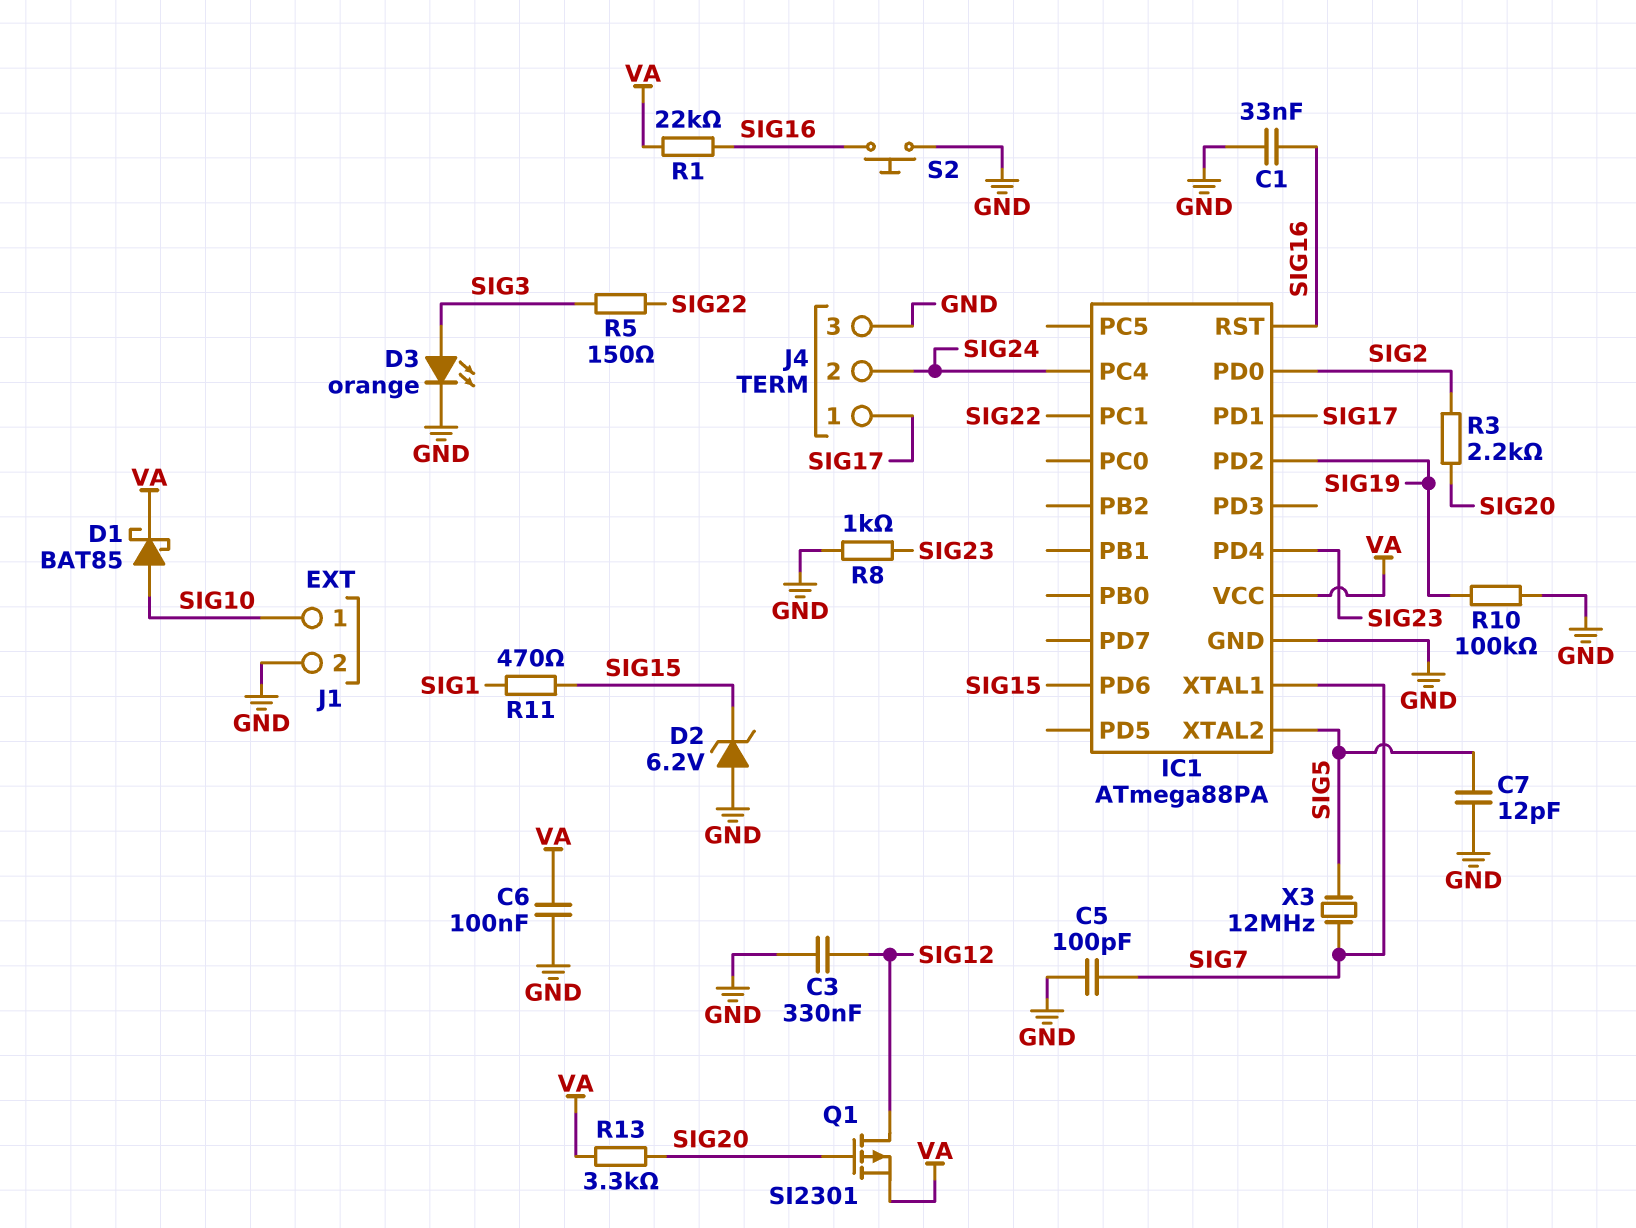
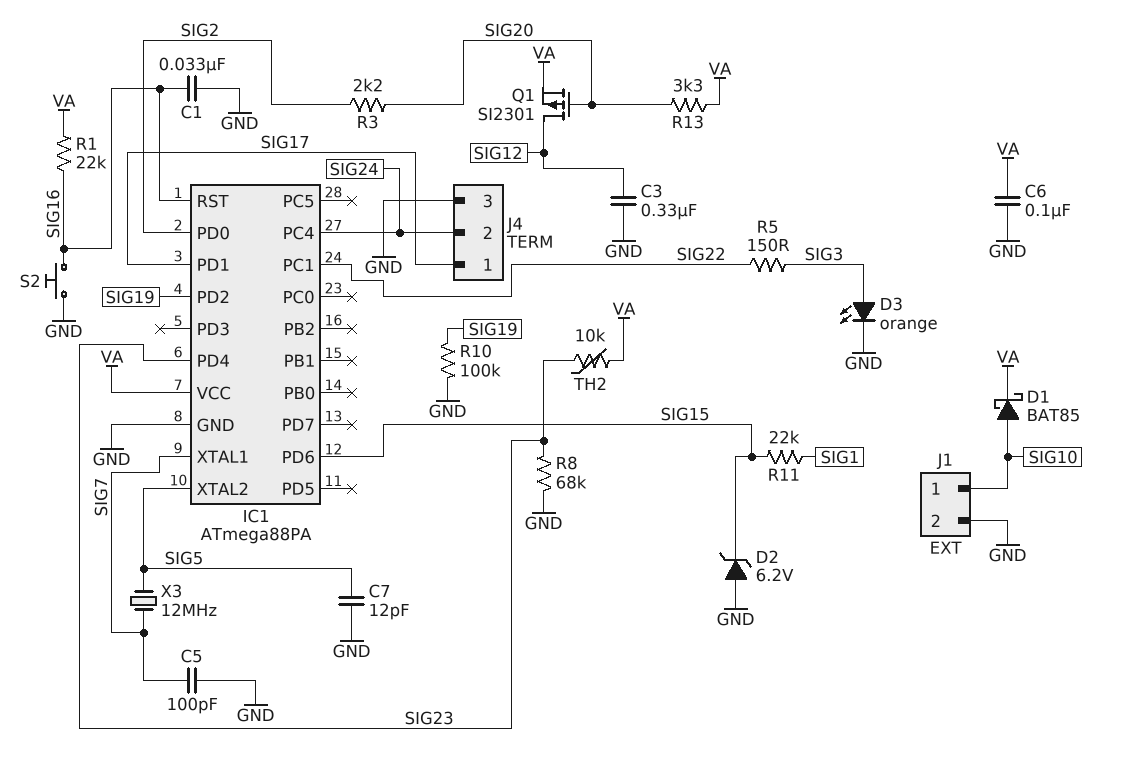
R8: 1k (GND, SIG23) -> 68k (GND, SIG23)
R11: 470 (SIG1, SIG15) -> 22k (SIG1, SIG15)
TH2: none -> 10k (SIG23, VA)

